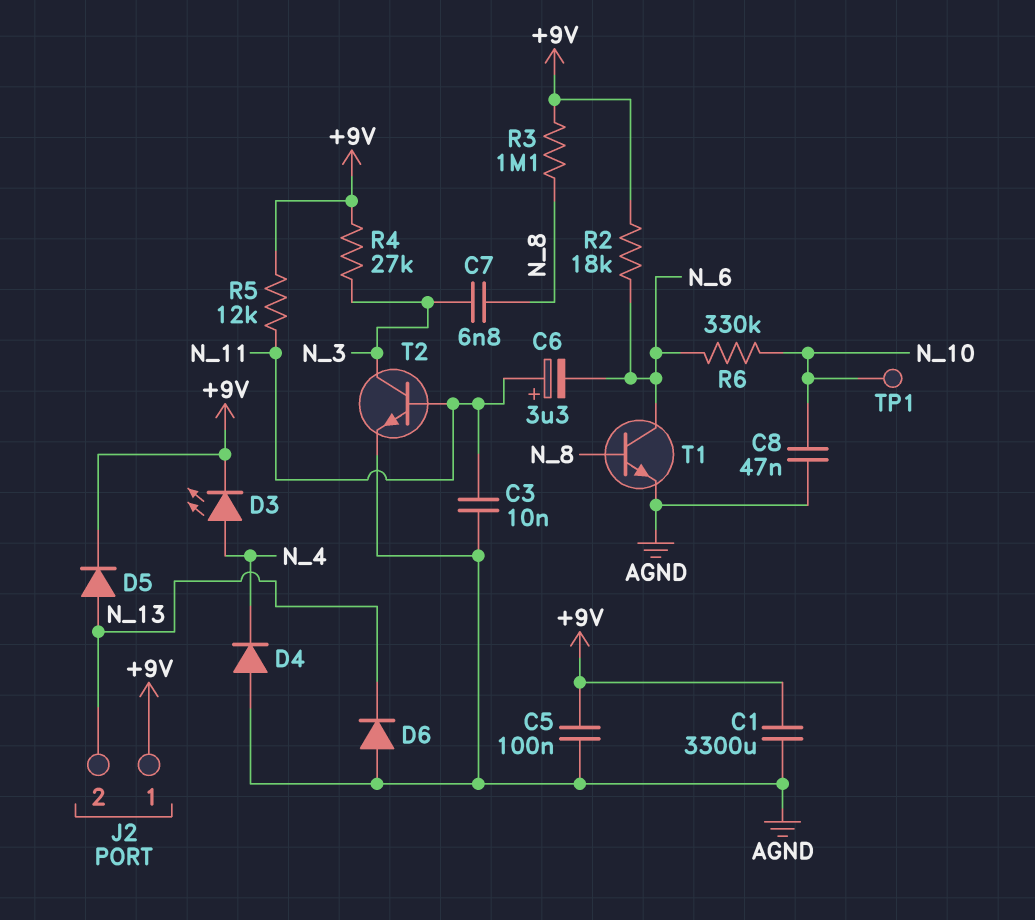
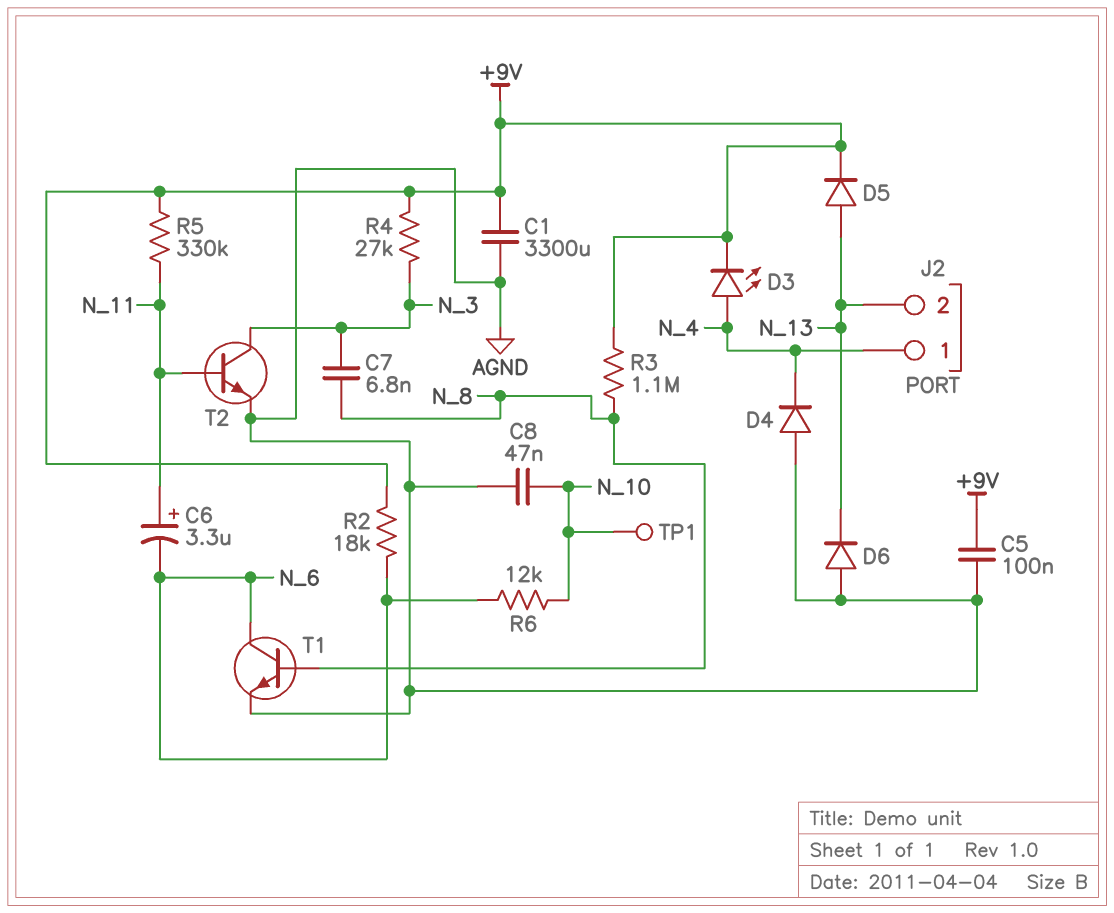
C3: 10nF (AGND, N_11) -> none
J2 pin 1: +9V -> N_4
R5: 12k (+9V, N_11) -> 330k (+9V, N_11)
R6: 330k (N_6, N_10) -> 12k (N_6, N_10)

